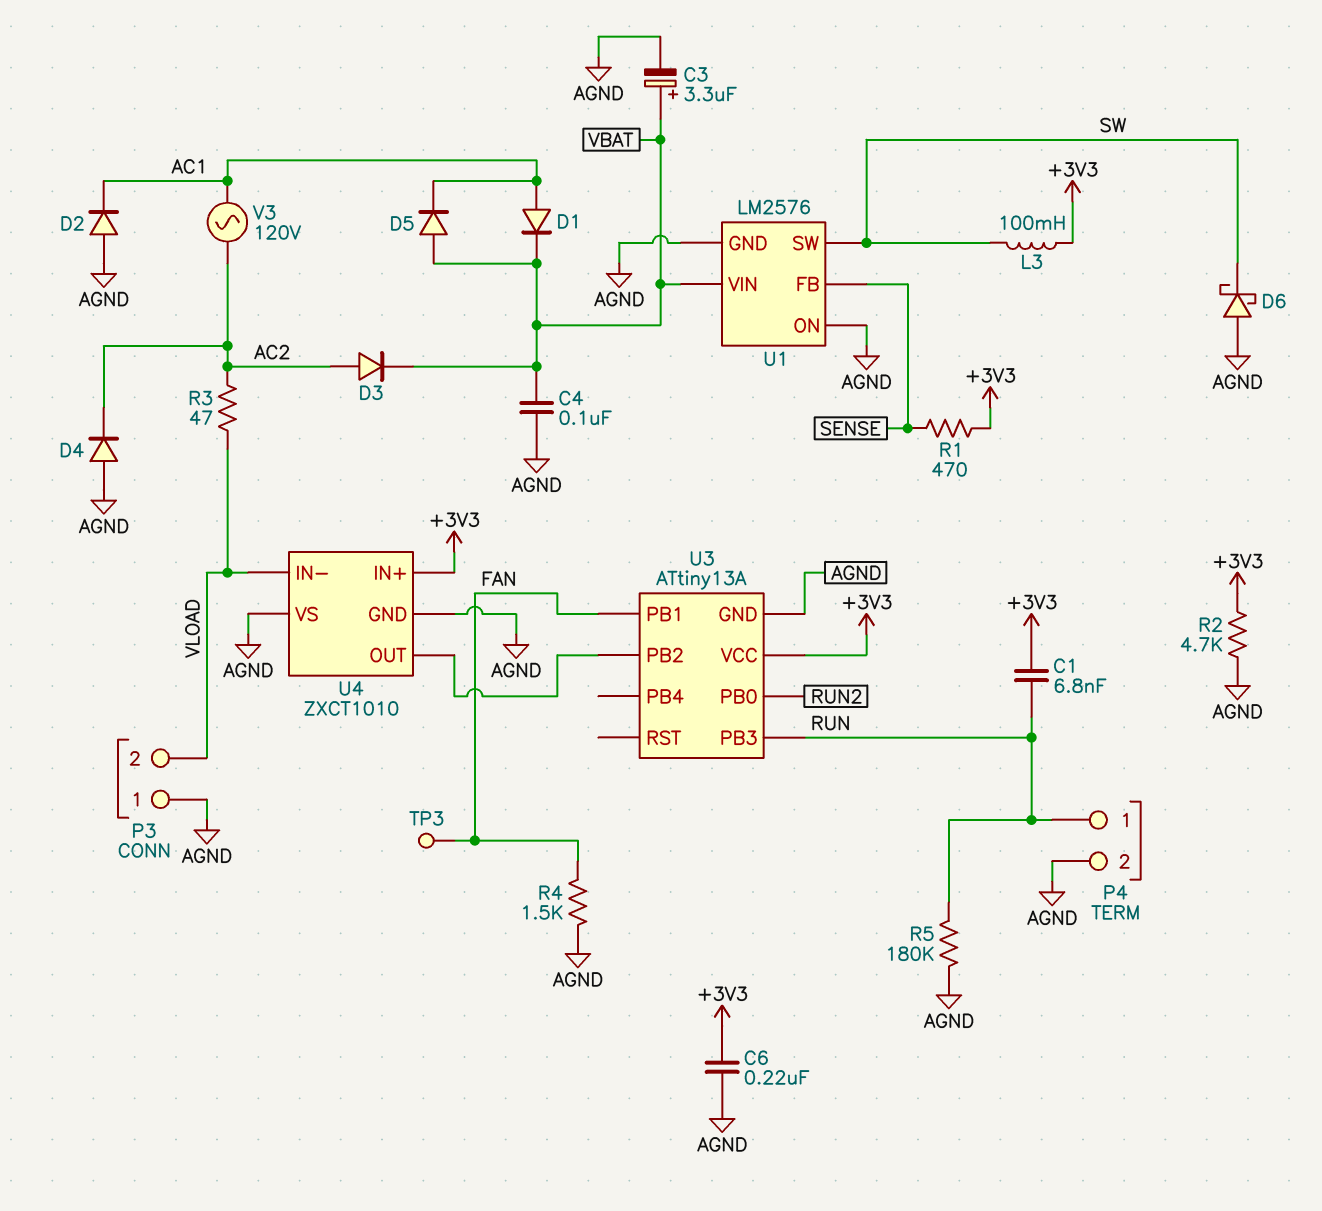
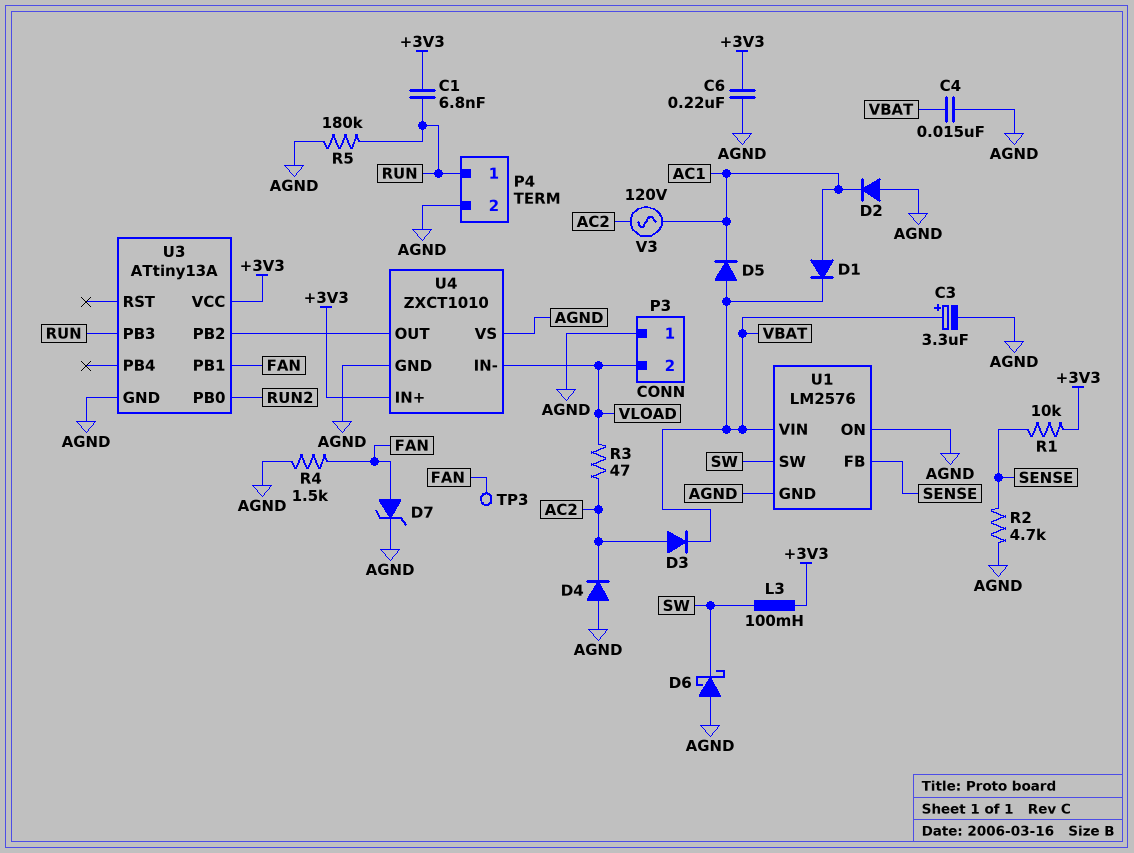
C4: 100nF (AGND, VBAT) -> 15nF (AGND, VBAT)
D7: none -> zener (A FAN, K AGND)
R1: 470 (+3V3, SENSE) -> 10k (+3V3, SENSE)
R2: 4.7k (+3V3, AGND) -> 4.7k (AGND, SENSE)

